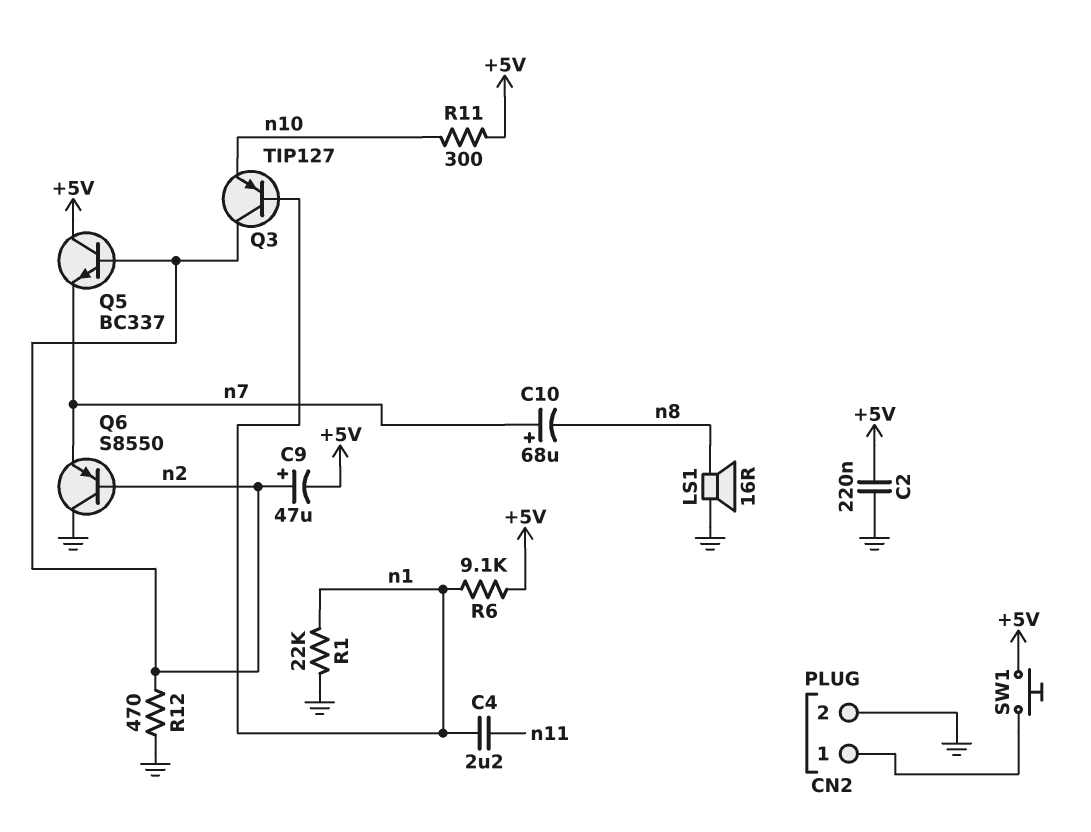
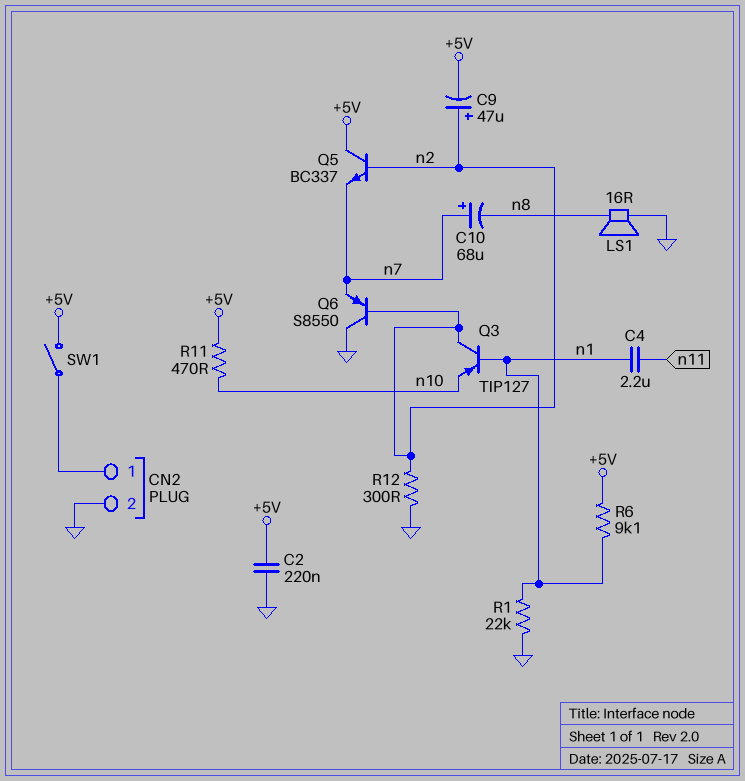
R11: 300 (+5V, n10) -> 470 (+5V, n10)
R12: 470 (GND, n2) -> 300 (GND, n2)
SW1: button (+5V, CN2/1) -> switch (+5V, CN2/1)

